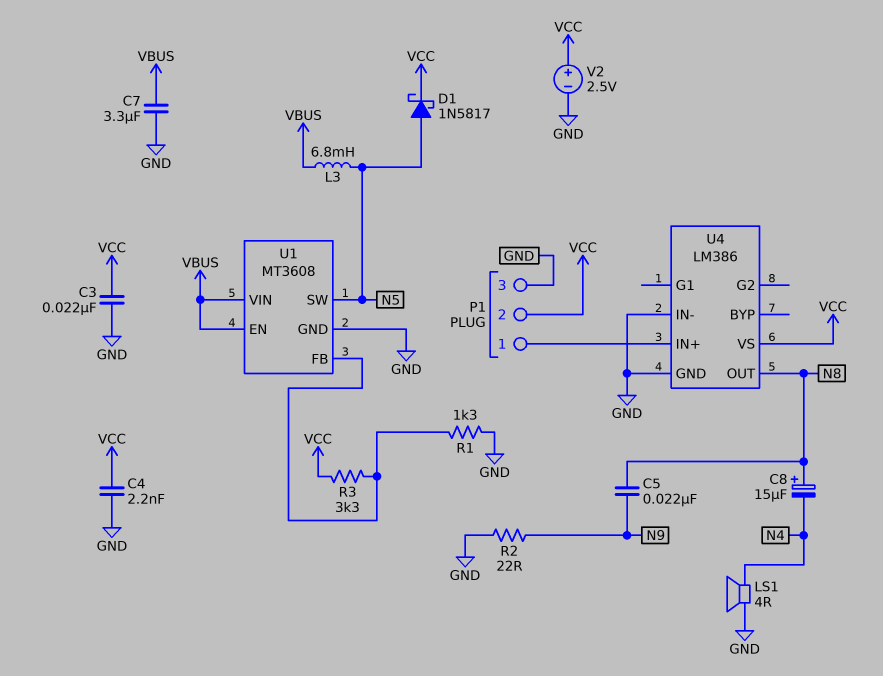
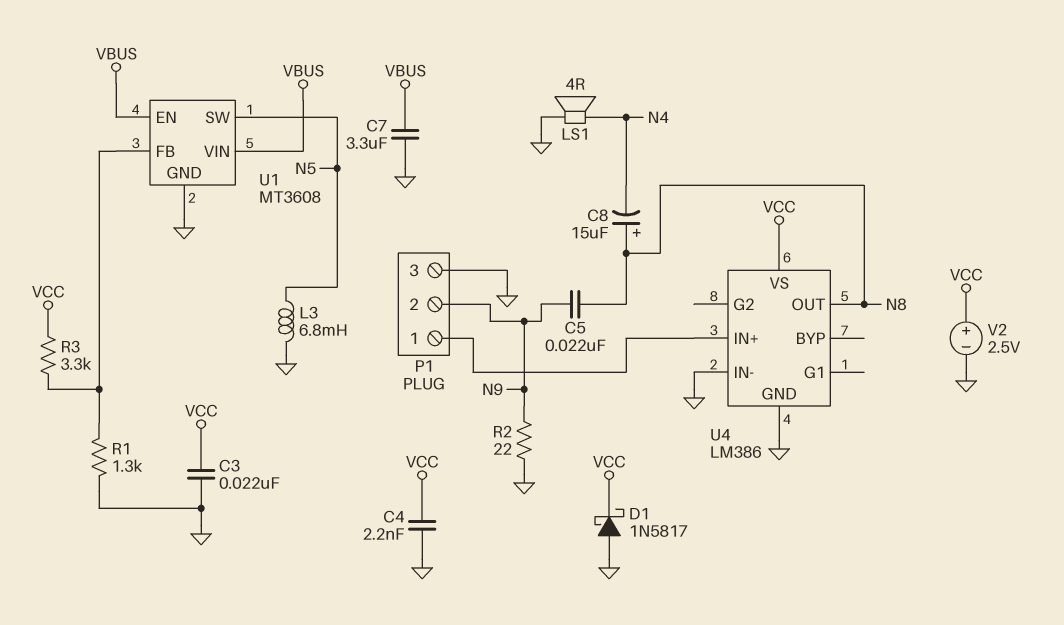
D1: schottky 1N5817 (A N5, K VCC) -> schottky 1N5817 (A GND, K VCC)
L3: 6.8mH (N5, VBUS) -> 6.8mH (GND, N5)
P1 pin 2: VCC -> N9

